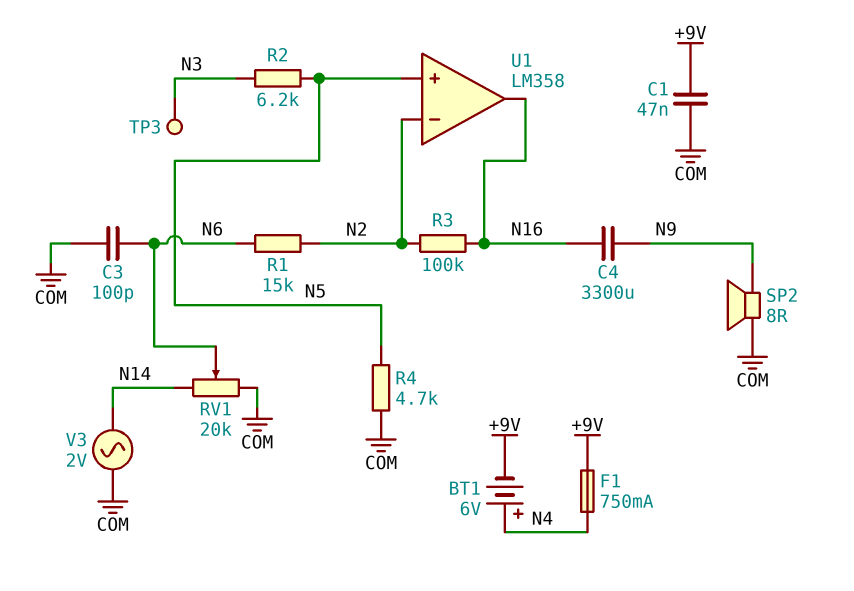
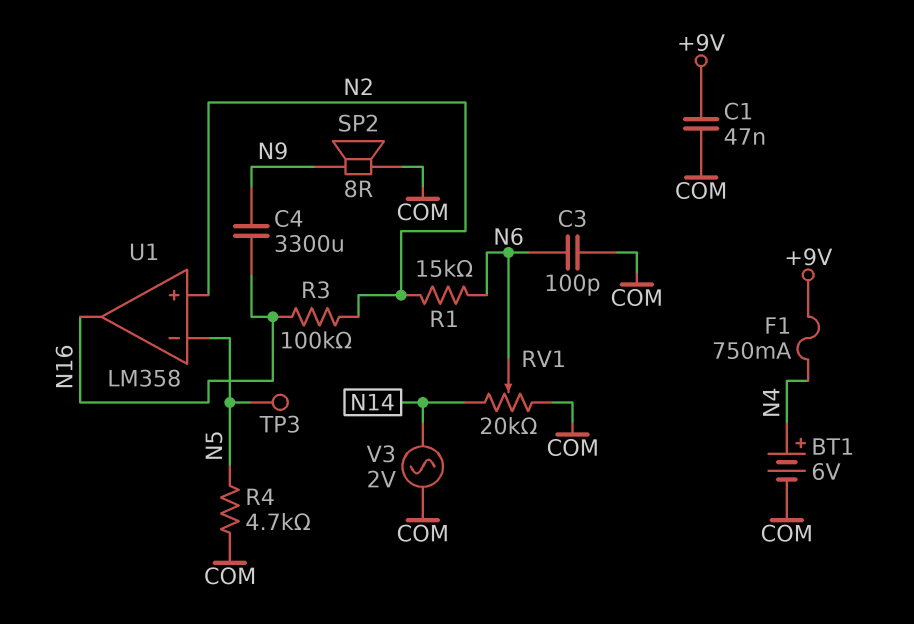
BT1: 6V (plus N4, minus +9V) -> 6V (plus N4, minus COM)
R2: 6.2k (N3, N5) -> none
TP3: test point (N3) -> test point (N5)
U1 pin in+: N5 -> N2
U1 pin in-: N2 -> N5

